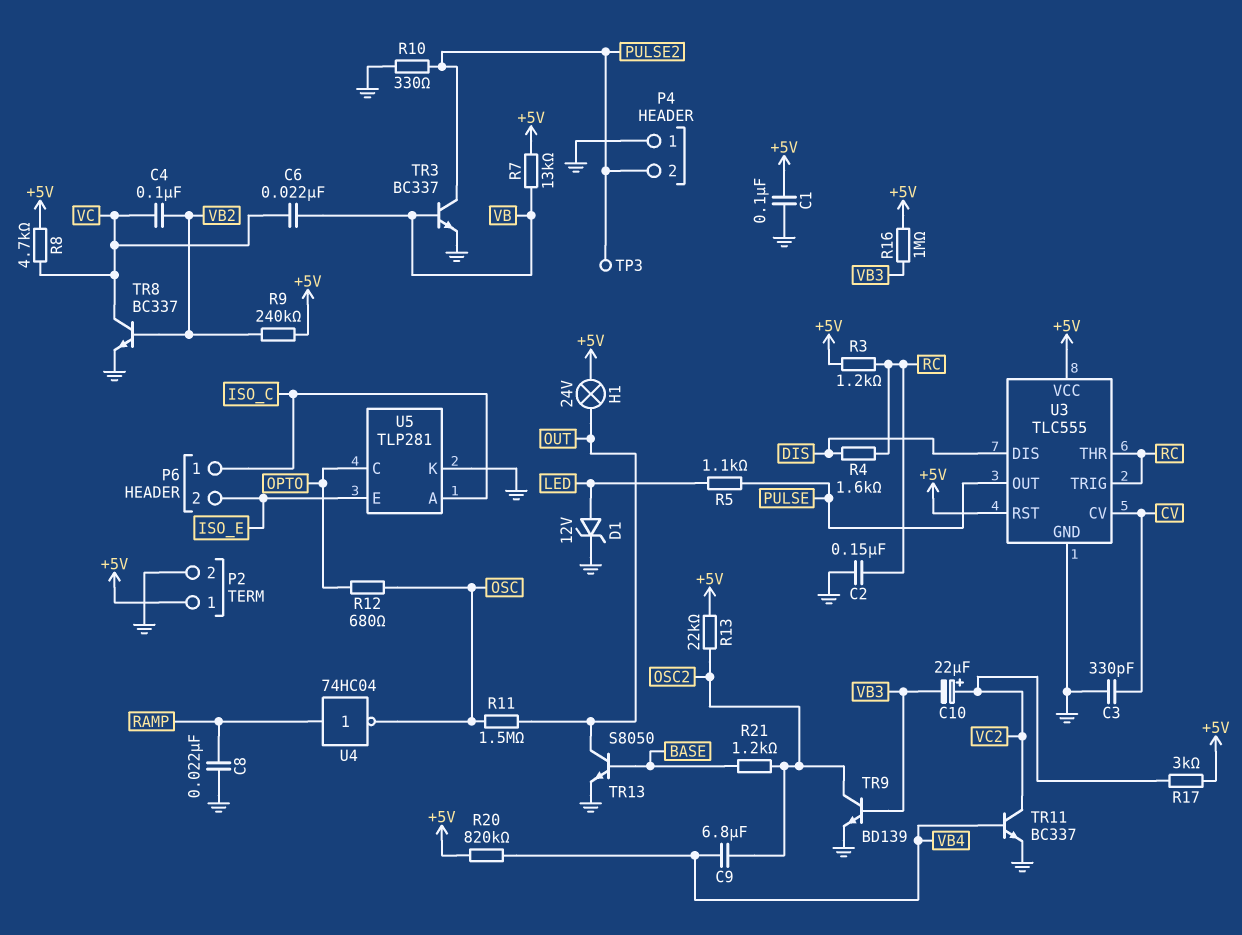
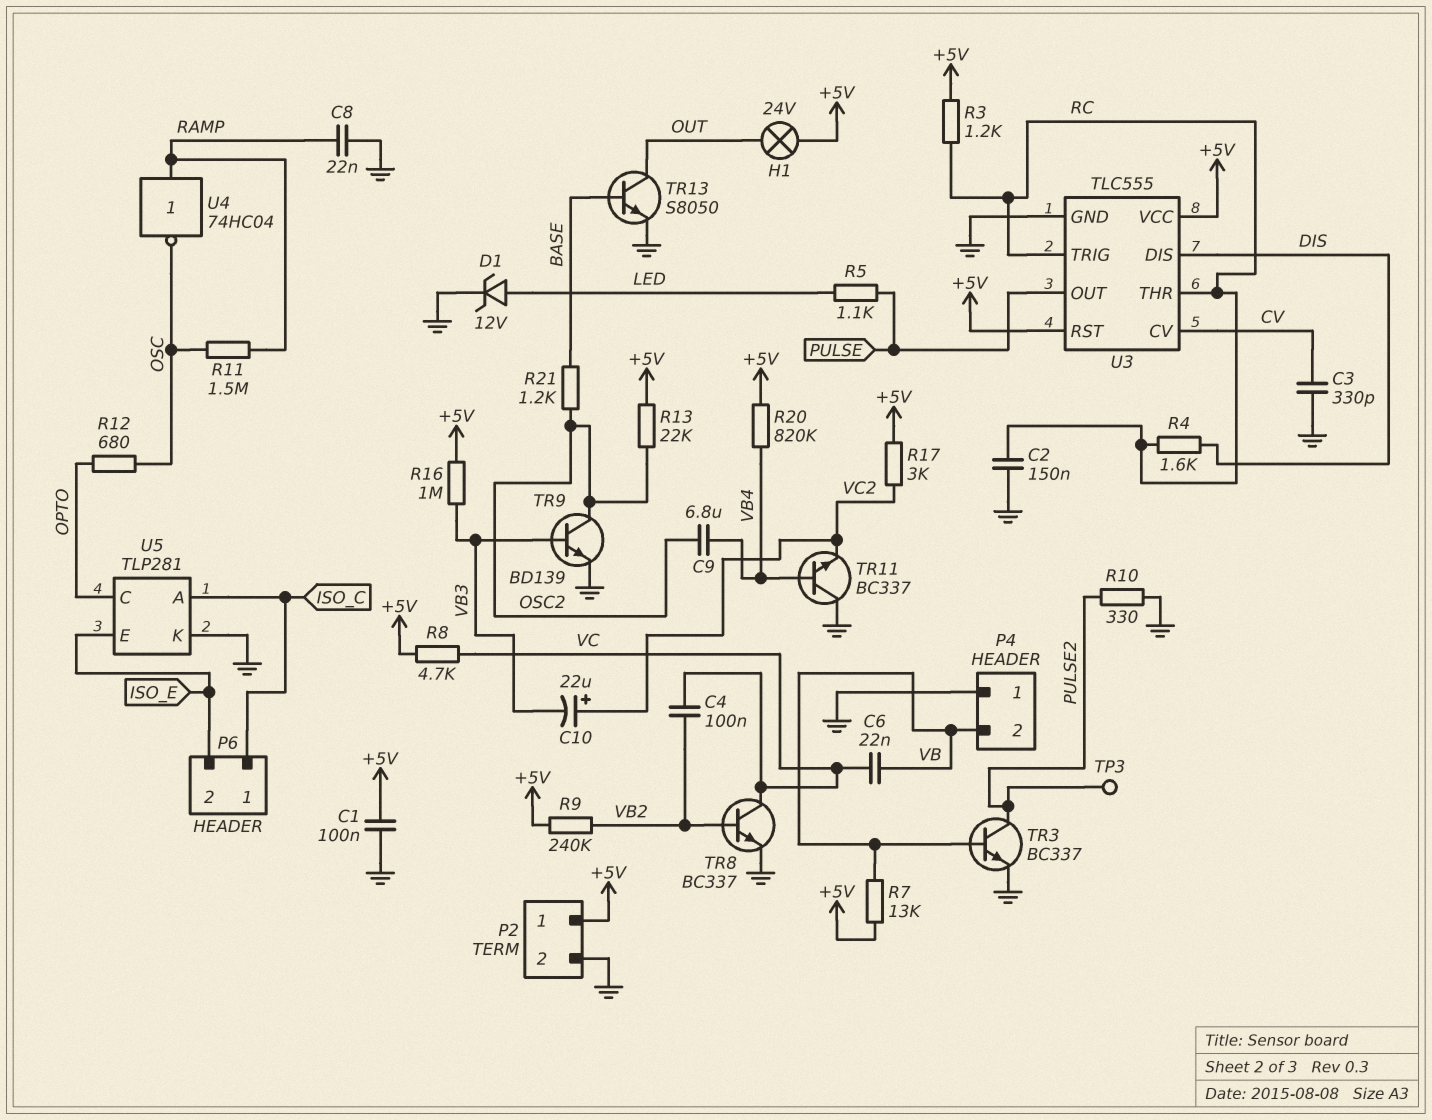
P4 pin 2: PULSE2 -> VB
R11: 1.5M (OSC, OUT) -> 1.5M (OSC, RAMP)
TR11: NPN BC337 (B VB4, C VC2, E GND) -> NPN BC337 (B VB4, C GND, E VC2)

